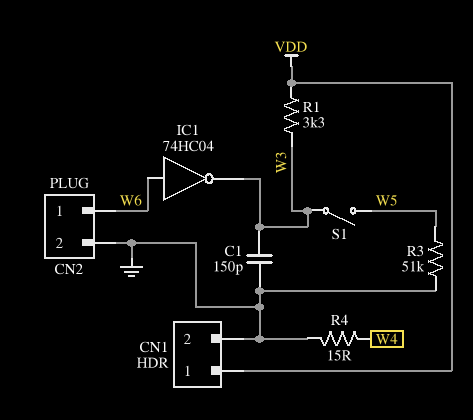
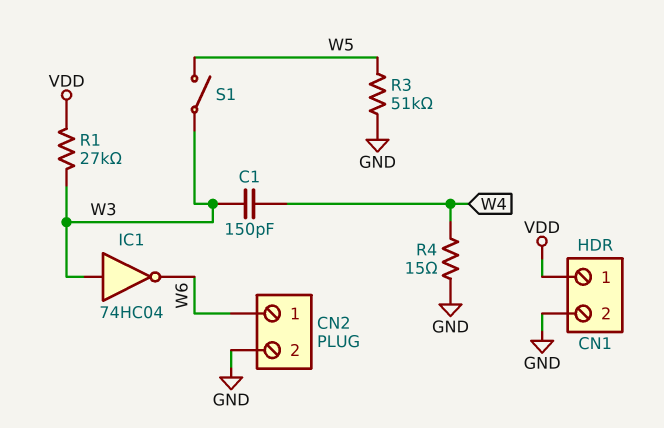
C1: 150pF (GND, W3) -> 150pF (W3, W4)
IC1: NOT 74HC04 (in W6, out W3) -> NOT 74HC04 (in W3, out W6)
R1: 3.3k (VDD, W3) -> 27k (VDD, W3)

